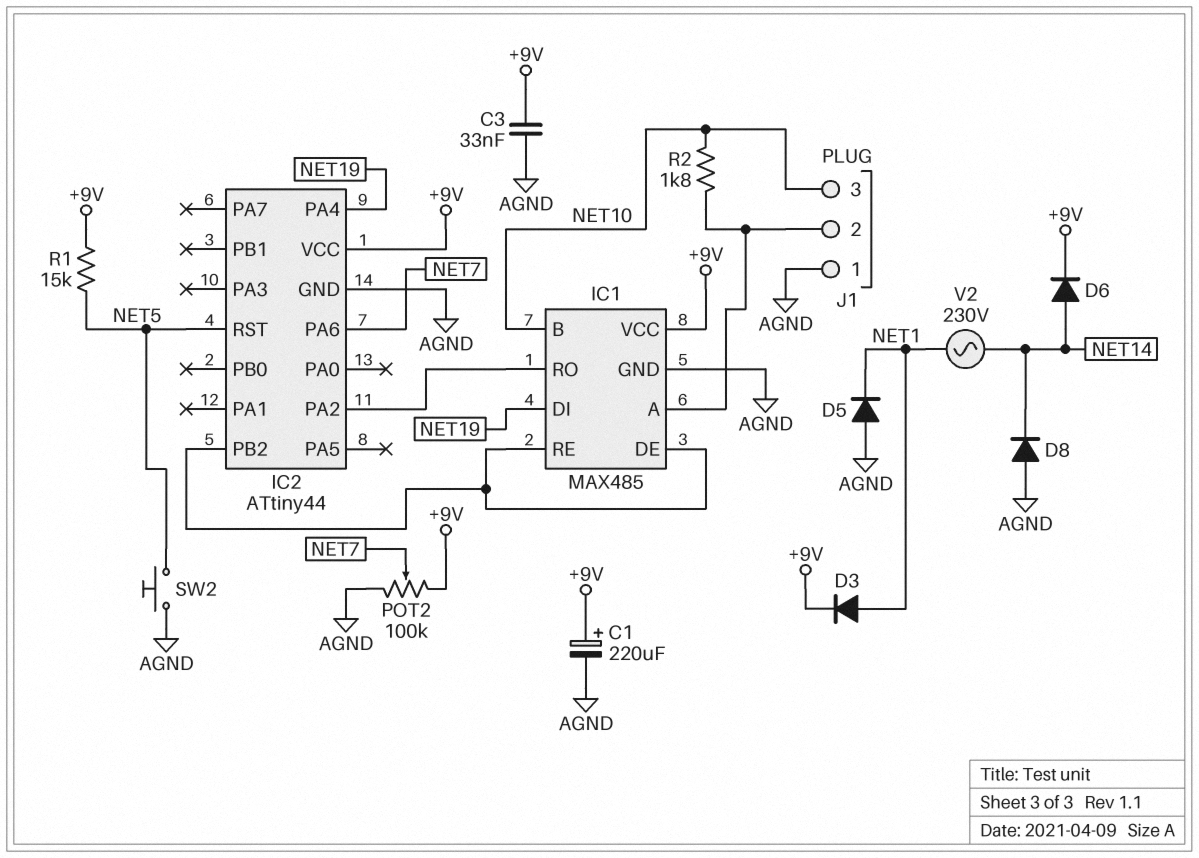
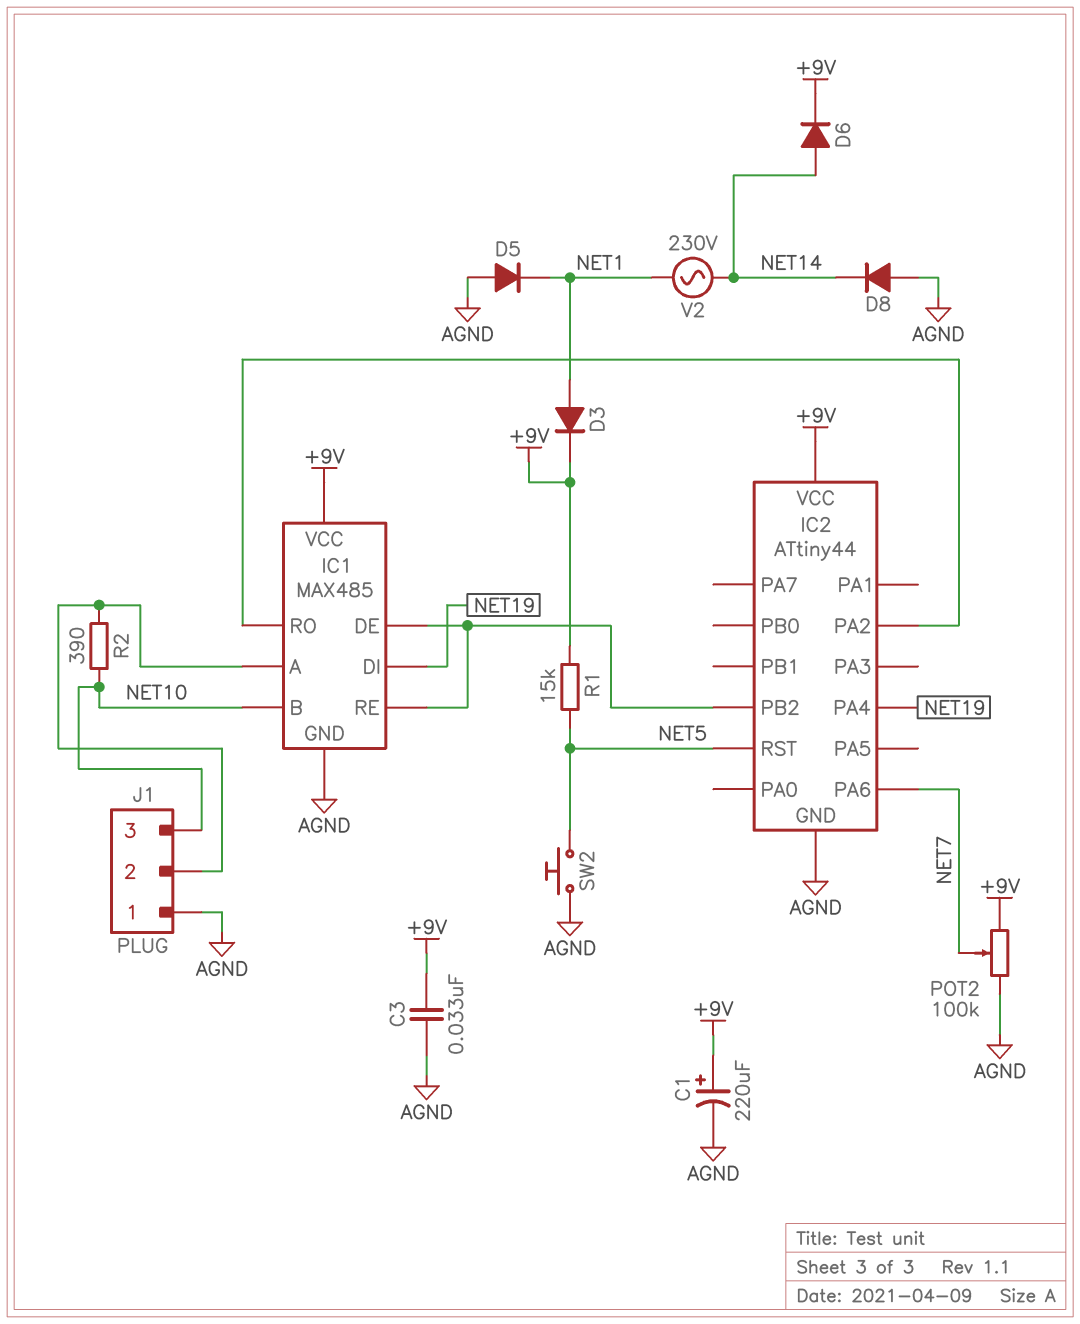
R2: 1.8k (IC1/A, NET10) -> 390 (IC1/A, NET10)

